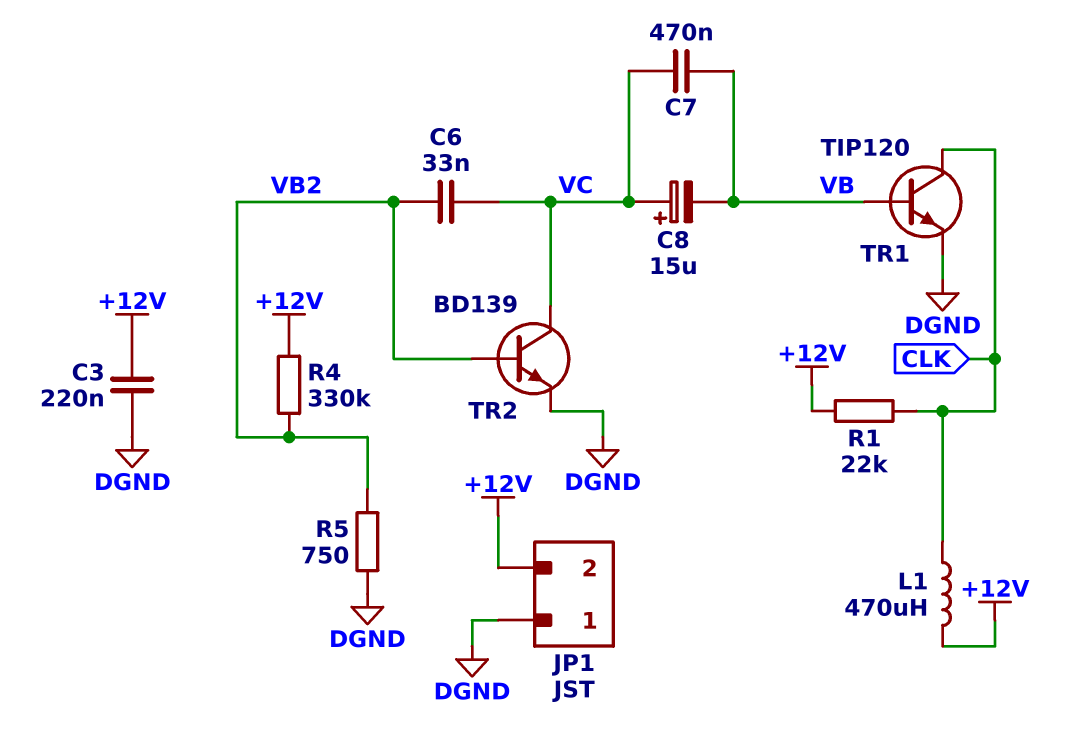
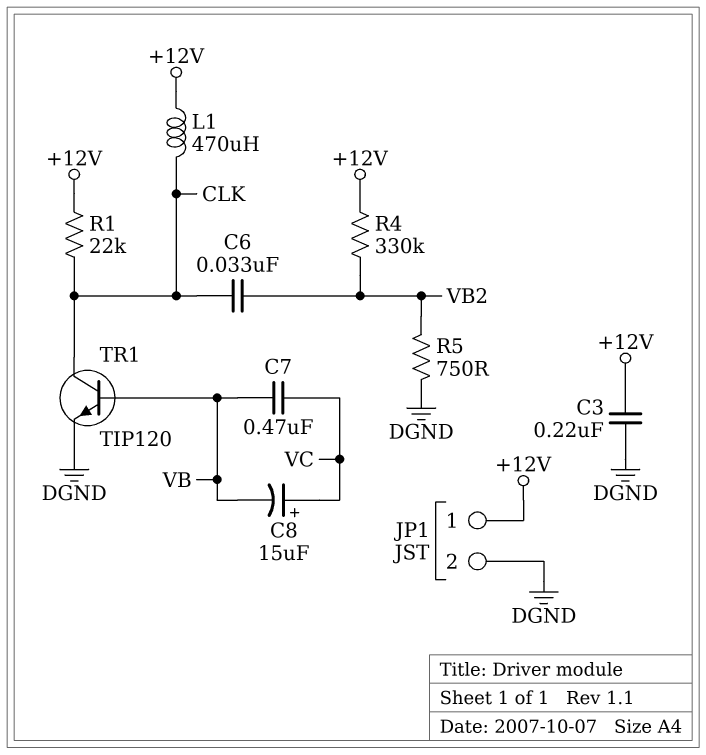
C6: 33nF (VB2, VC) -> 33nF (CLK, VB2)
JP1 pin 1: DGND -> +12V
JP1 pin 2: +12V -> DGND
TR2: NPN BD139 (B VB2, C VC, E DGND) -> none

